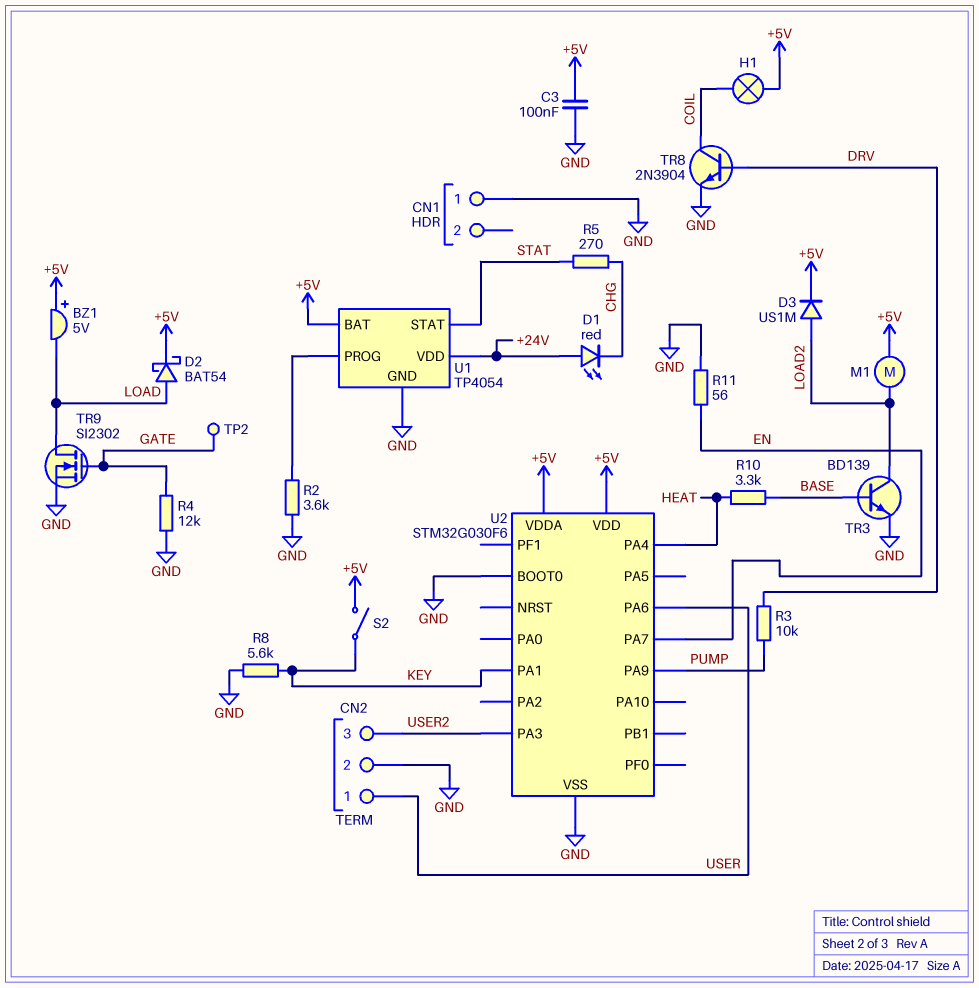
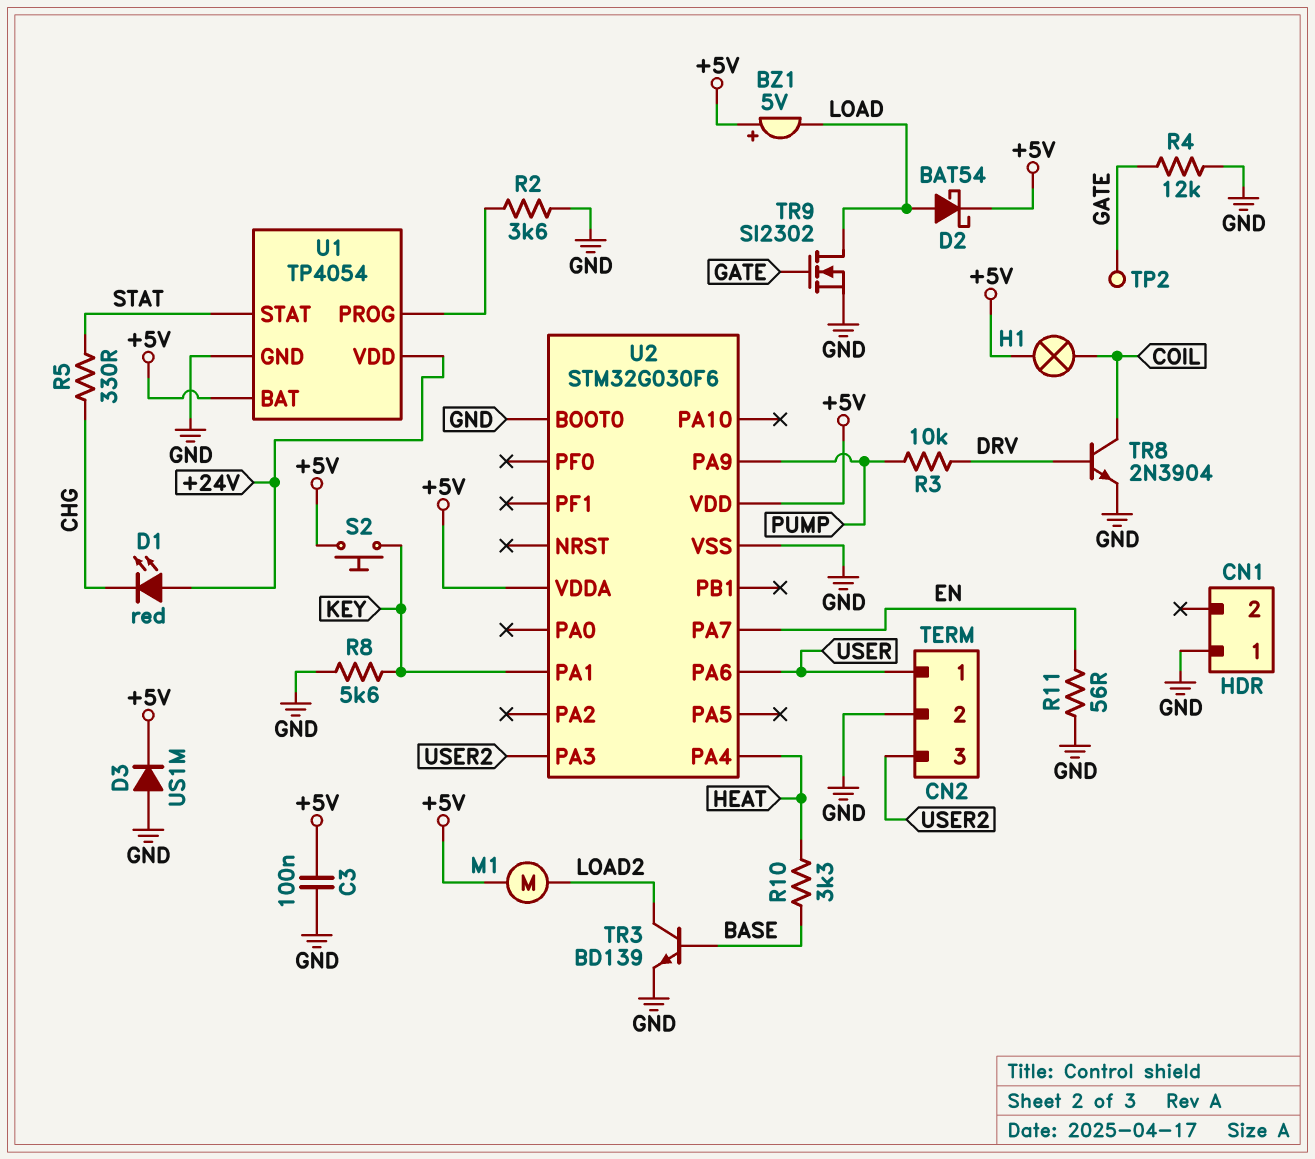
D3: diode US1M (A LOAD2, K +5V) -> diode US1M (A GND, K +5V)
R5: 270 (CHG, STAT) -> 330 (CHG, STAT)
S2: switch (+5V, KEY) -> button (+5V, KEY)

